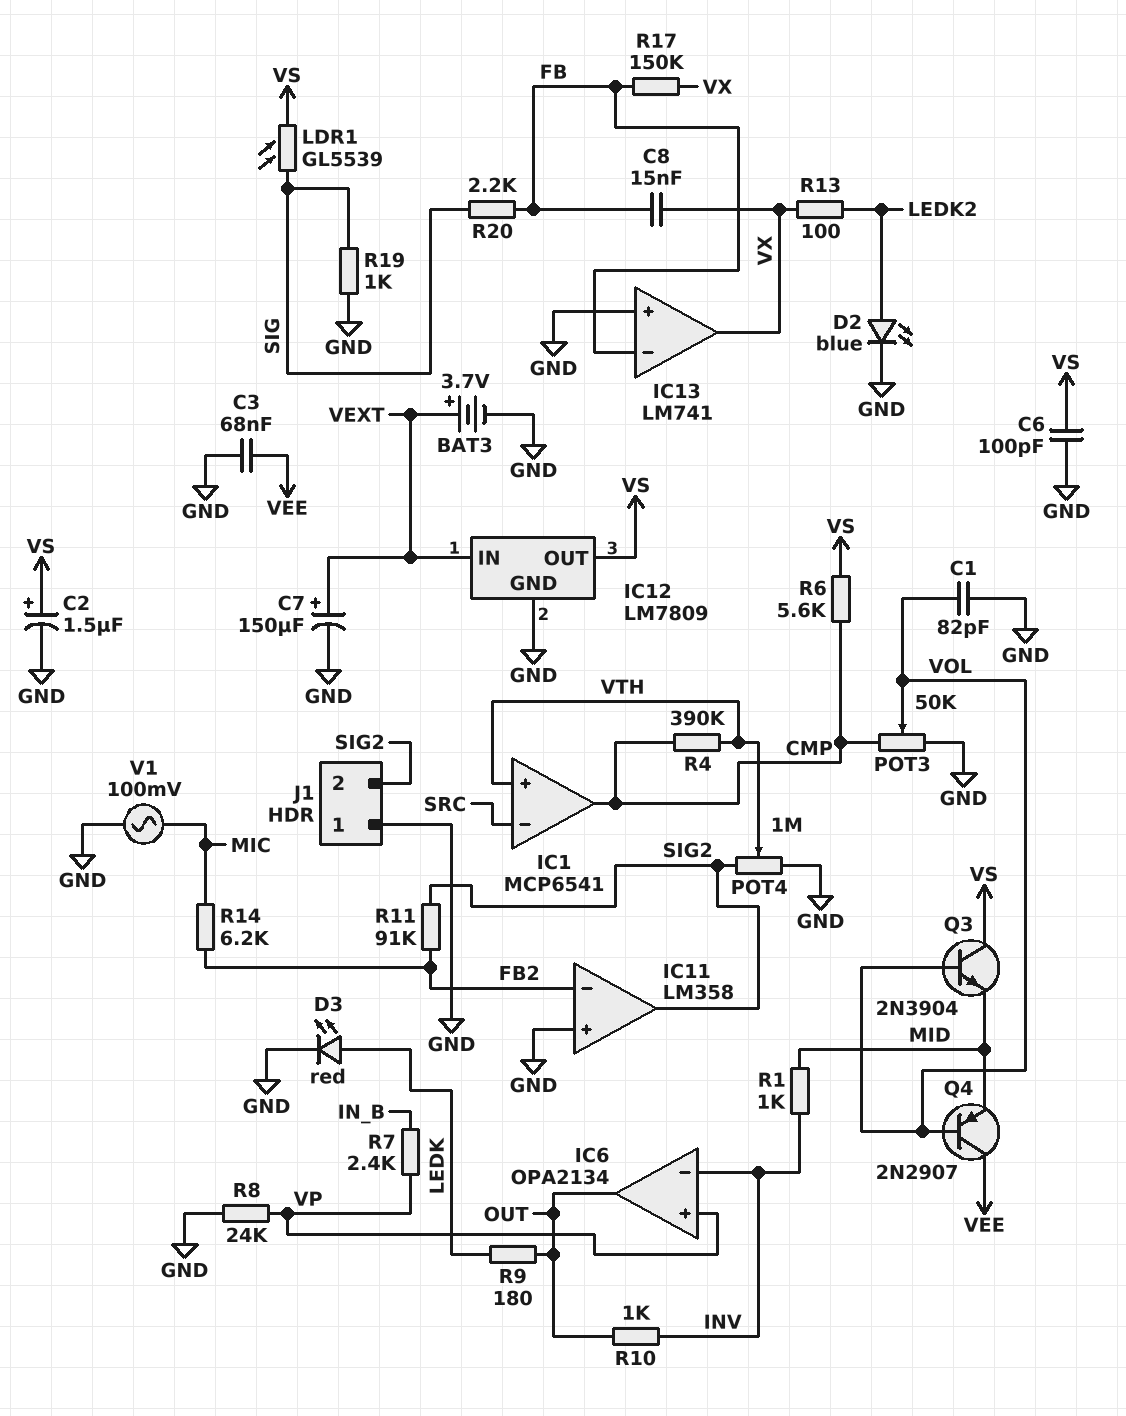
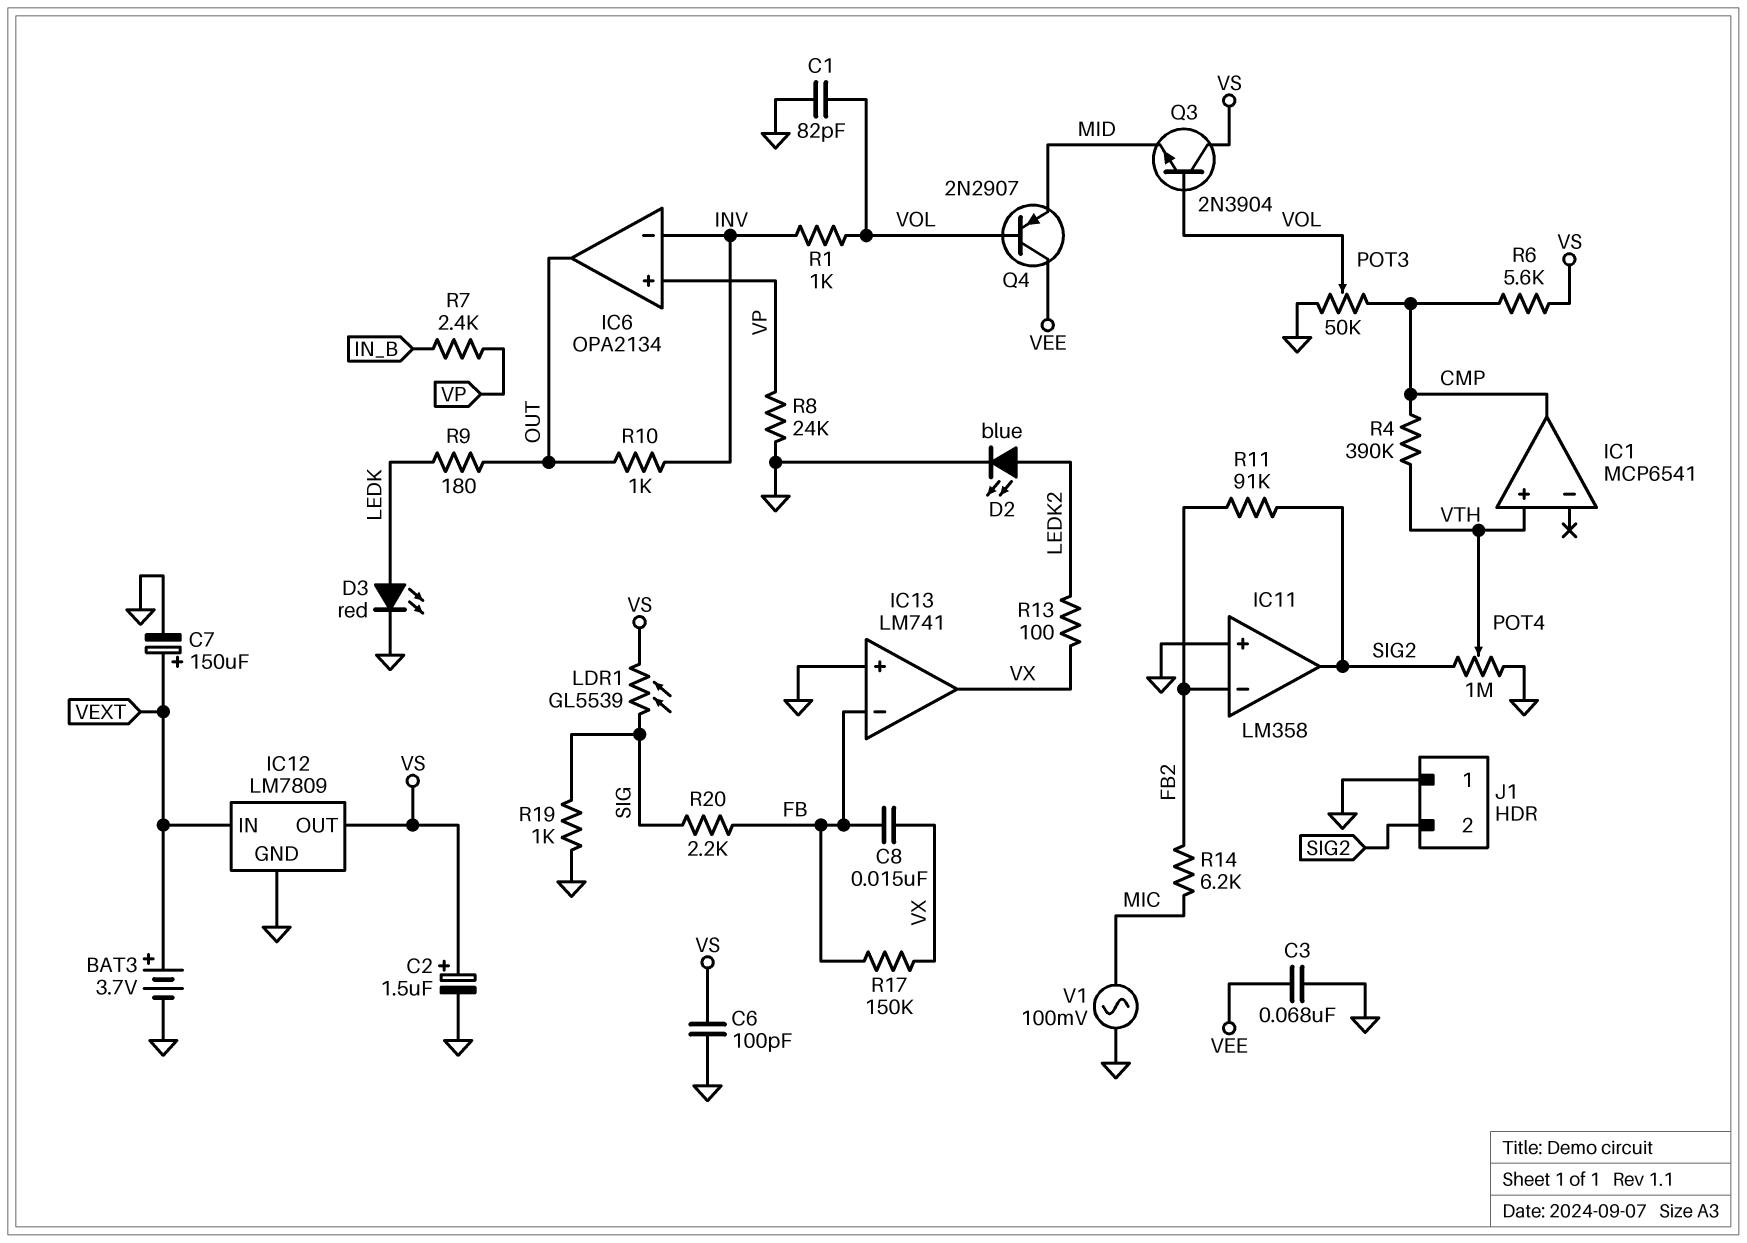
IC1 pin in-: SRC -> none
R1: 1k (INV, MID) -> 1k (INV, VOL)

